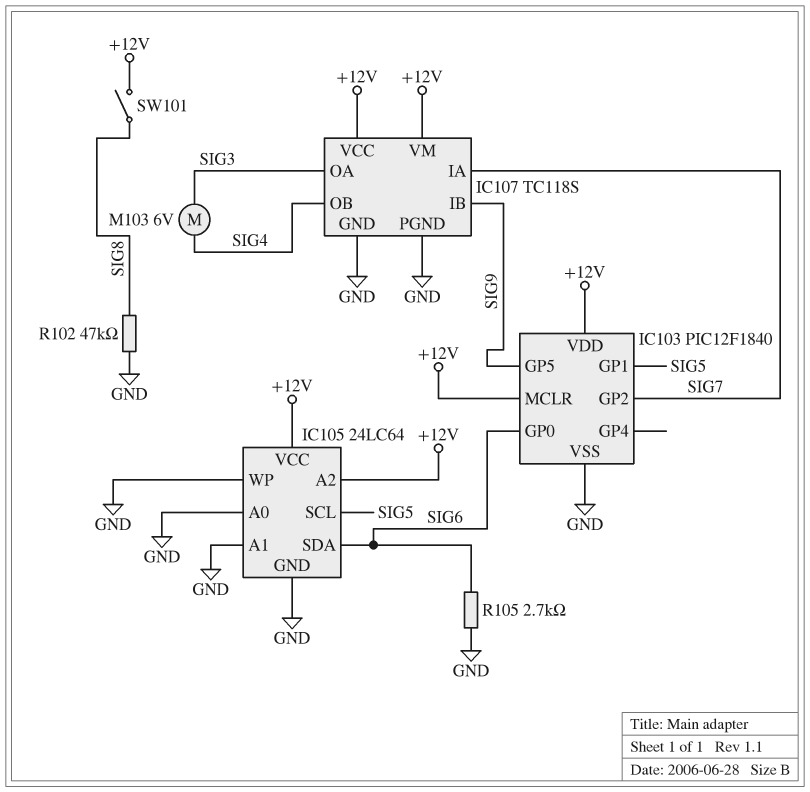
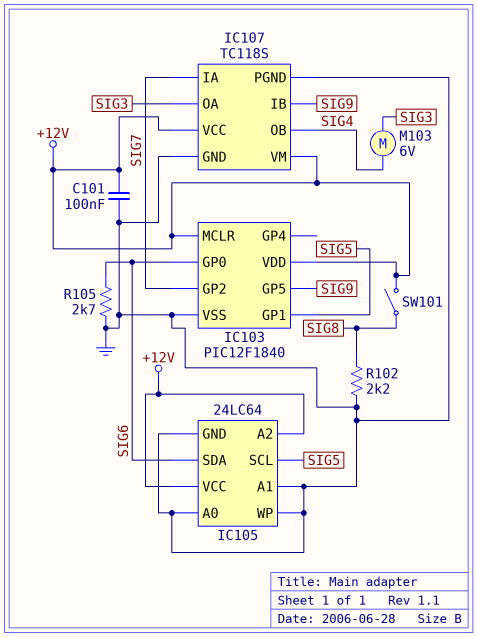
C101: none -> 100nF (+12V, GND)
R102: 47k (GND, SIG8) -> 2.2k (GND, SIG8)

